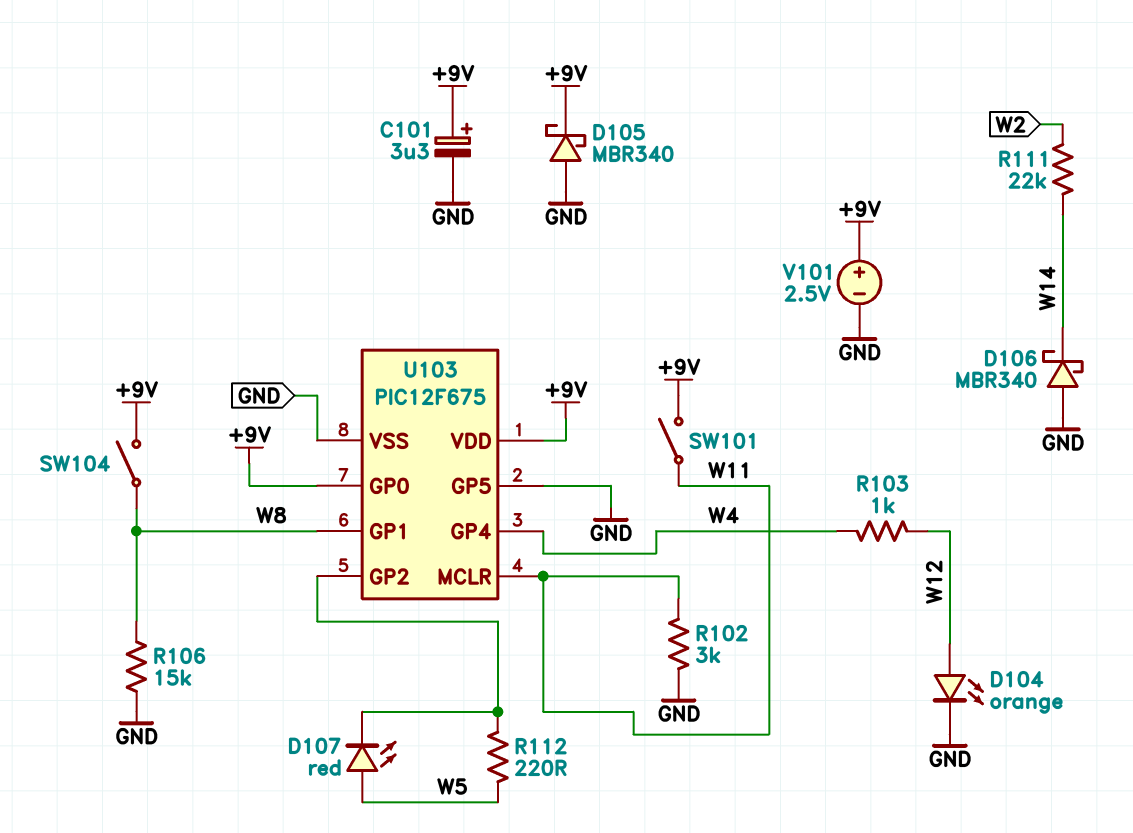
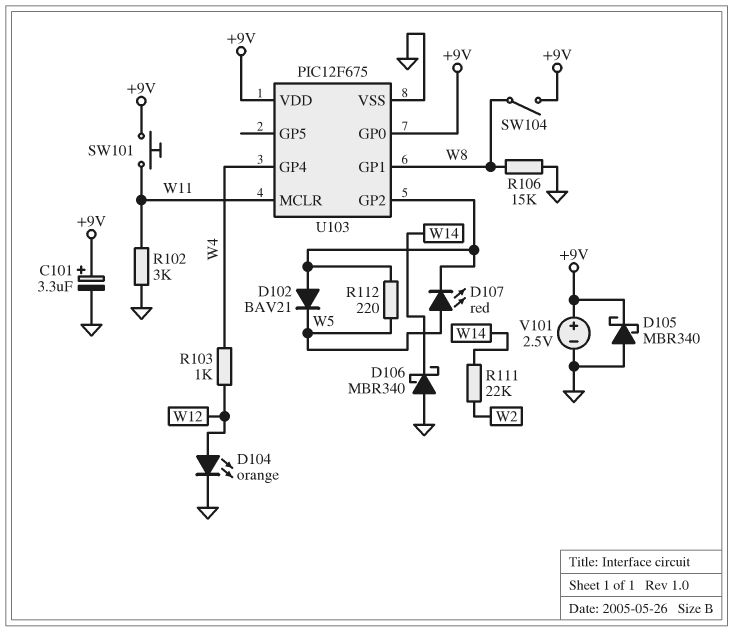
D102: none -> diode BAV21 (A U103/GP2, K W5)
SW101: switch (+9V, W11) -> button (+9V, W11)
U103 pin GP5: GND -> none

